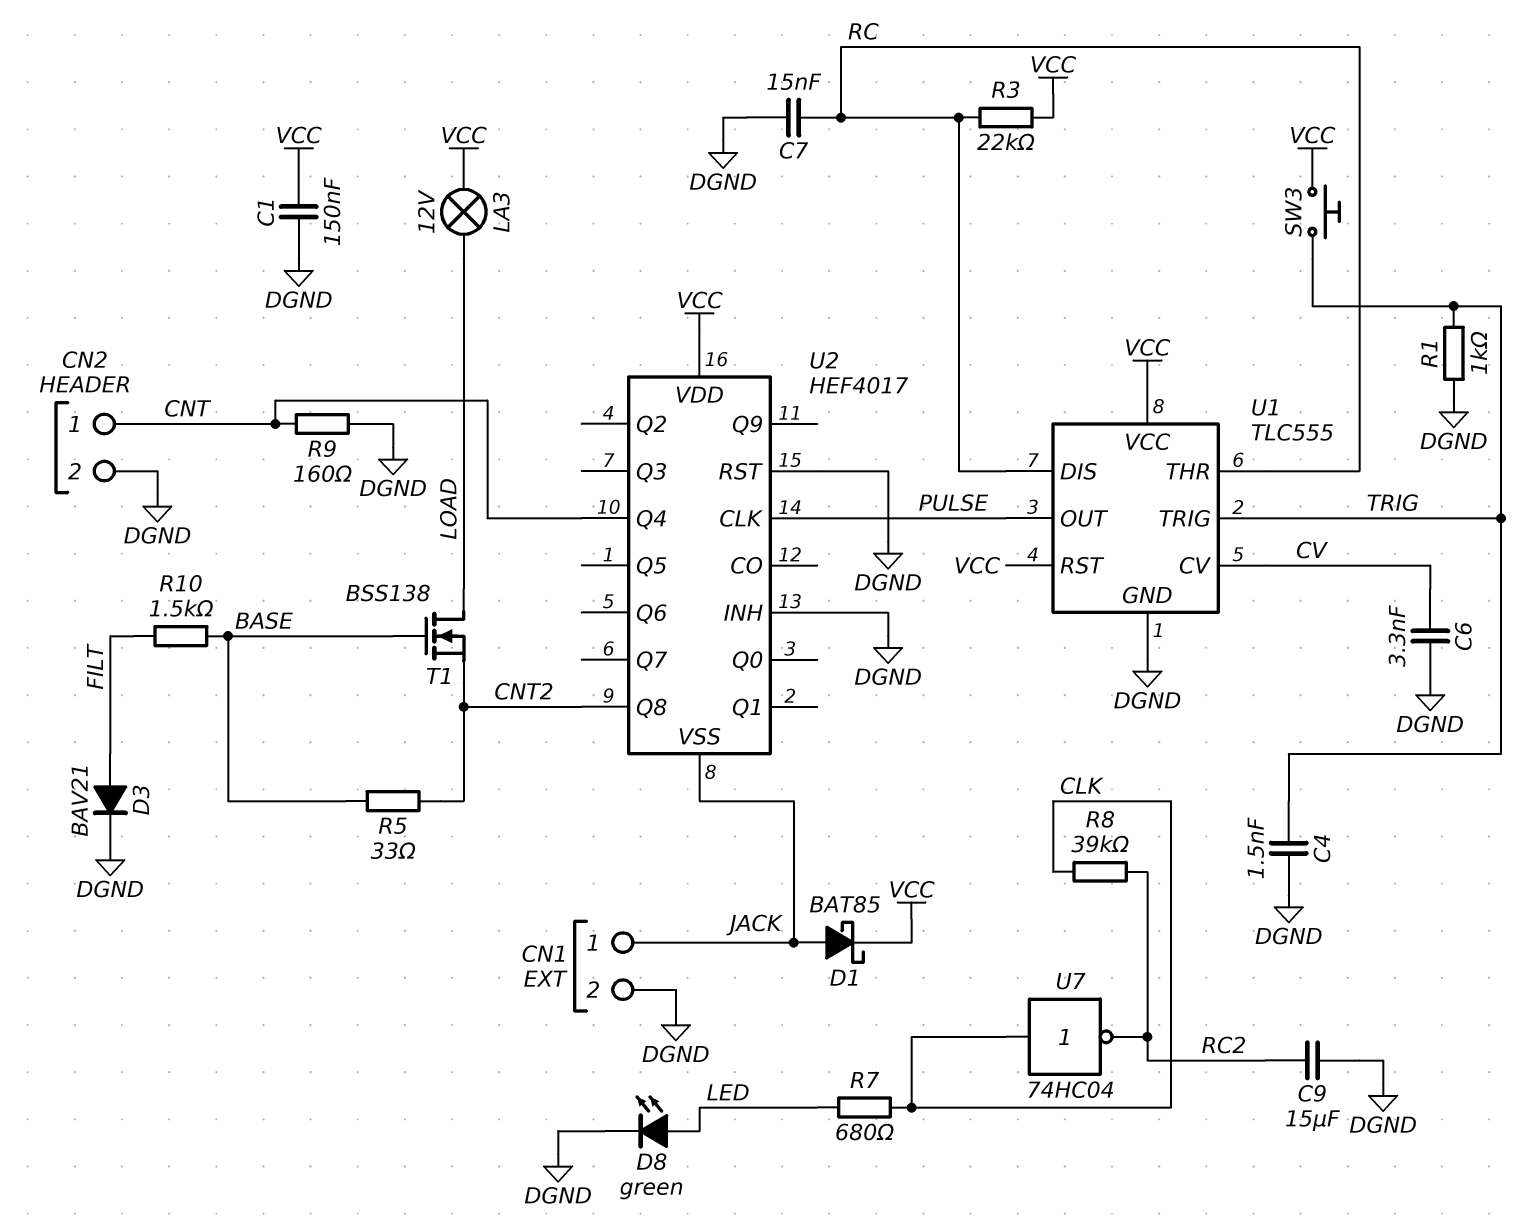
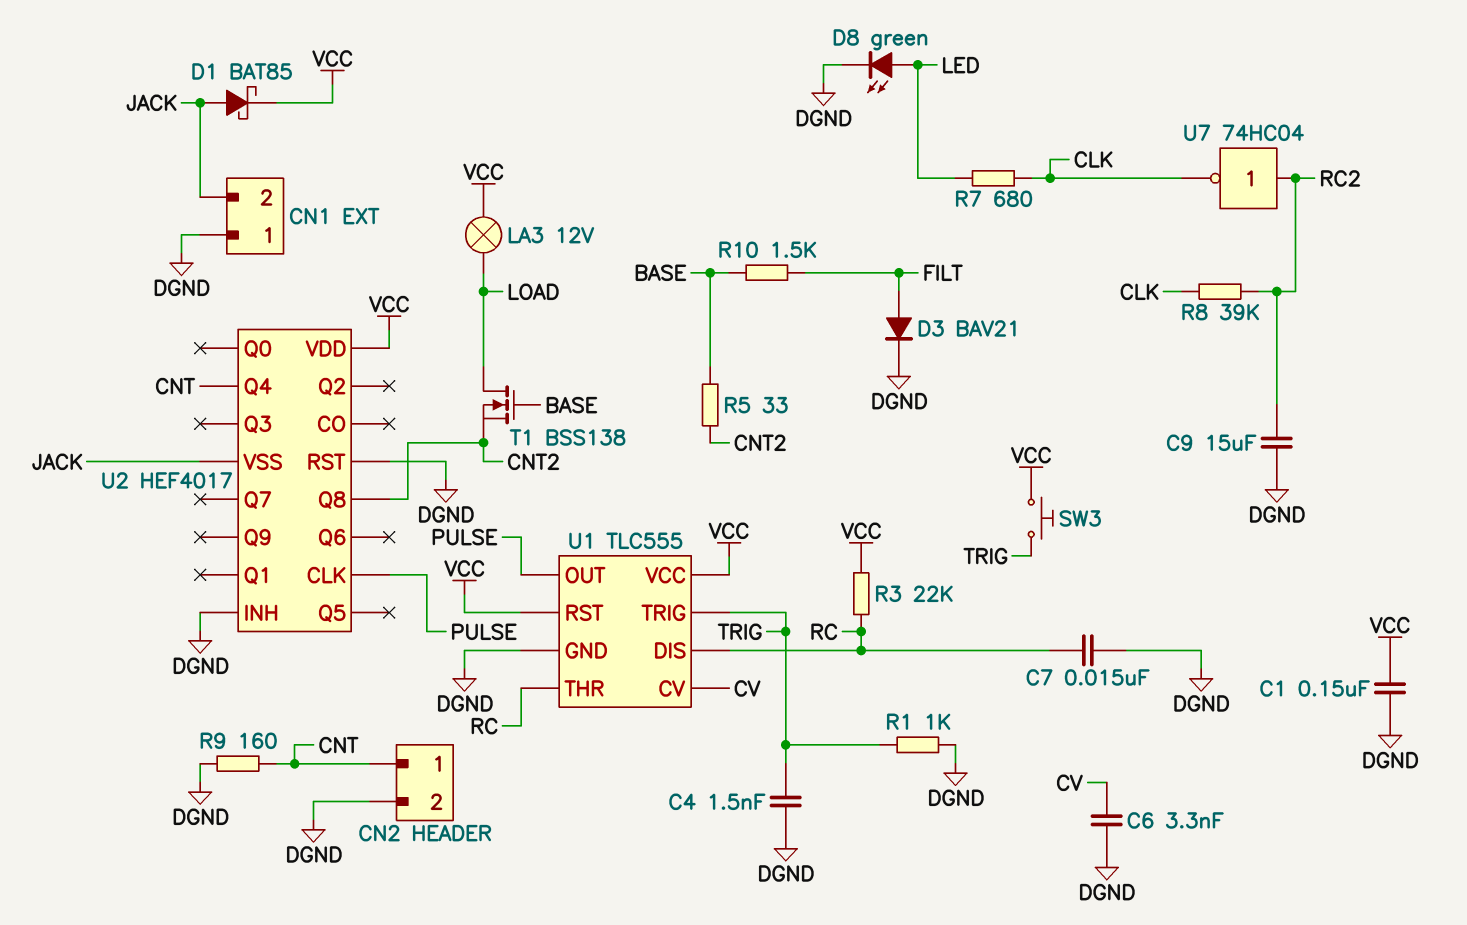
CN1 pin 1: JACK -> DGND
CN1 pin 2: DGND -> JACK
U7: NOT 74HC04 (in CLK, out RC2) -> NOT 74HC04 (in RC2, out CLK)

